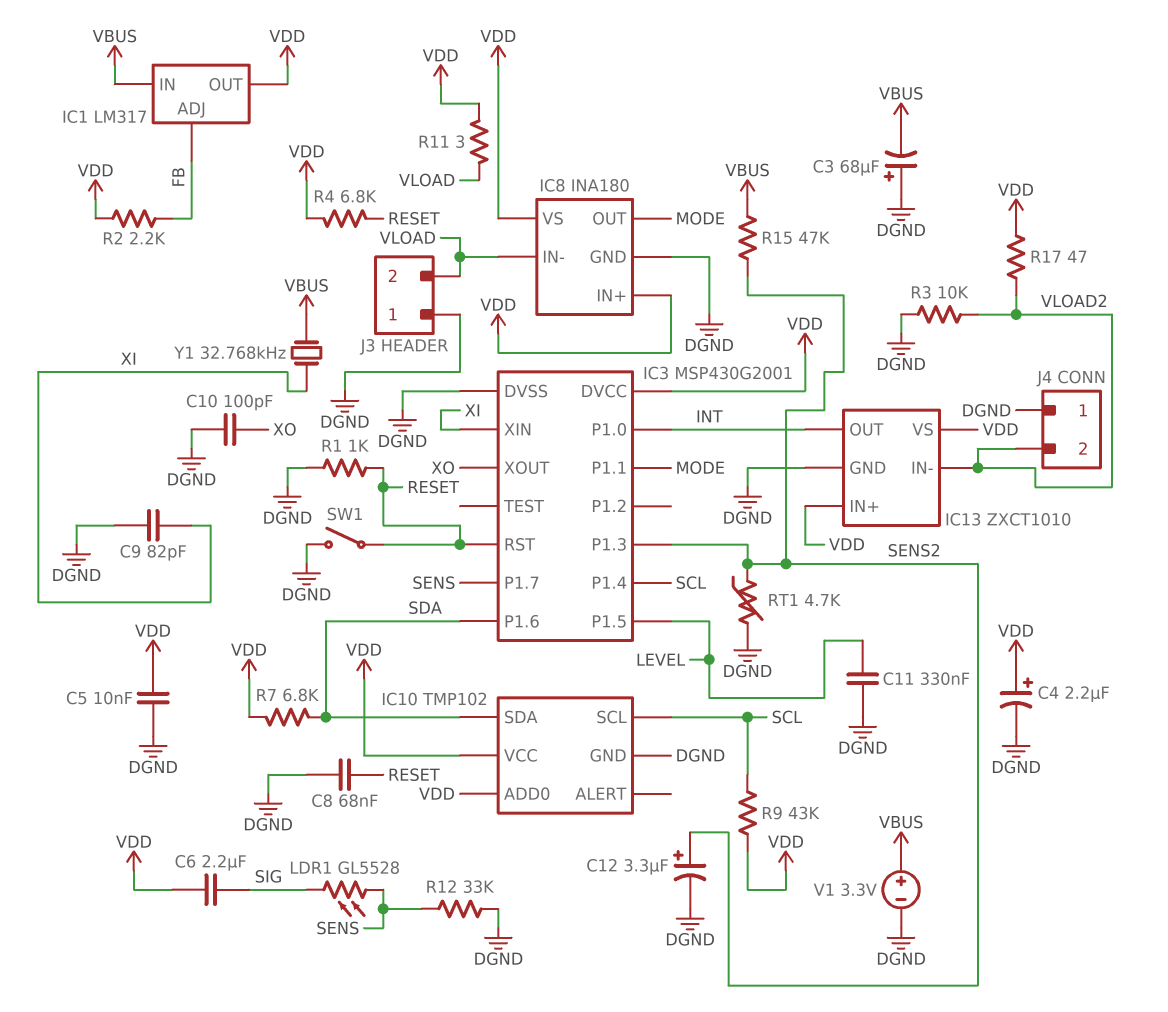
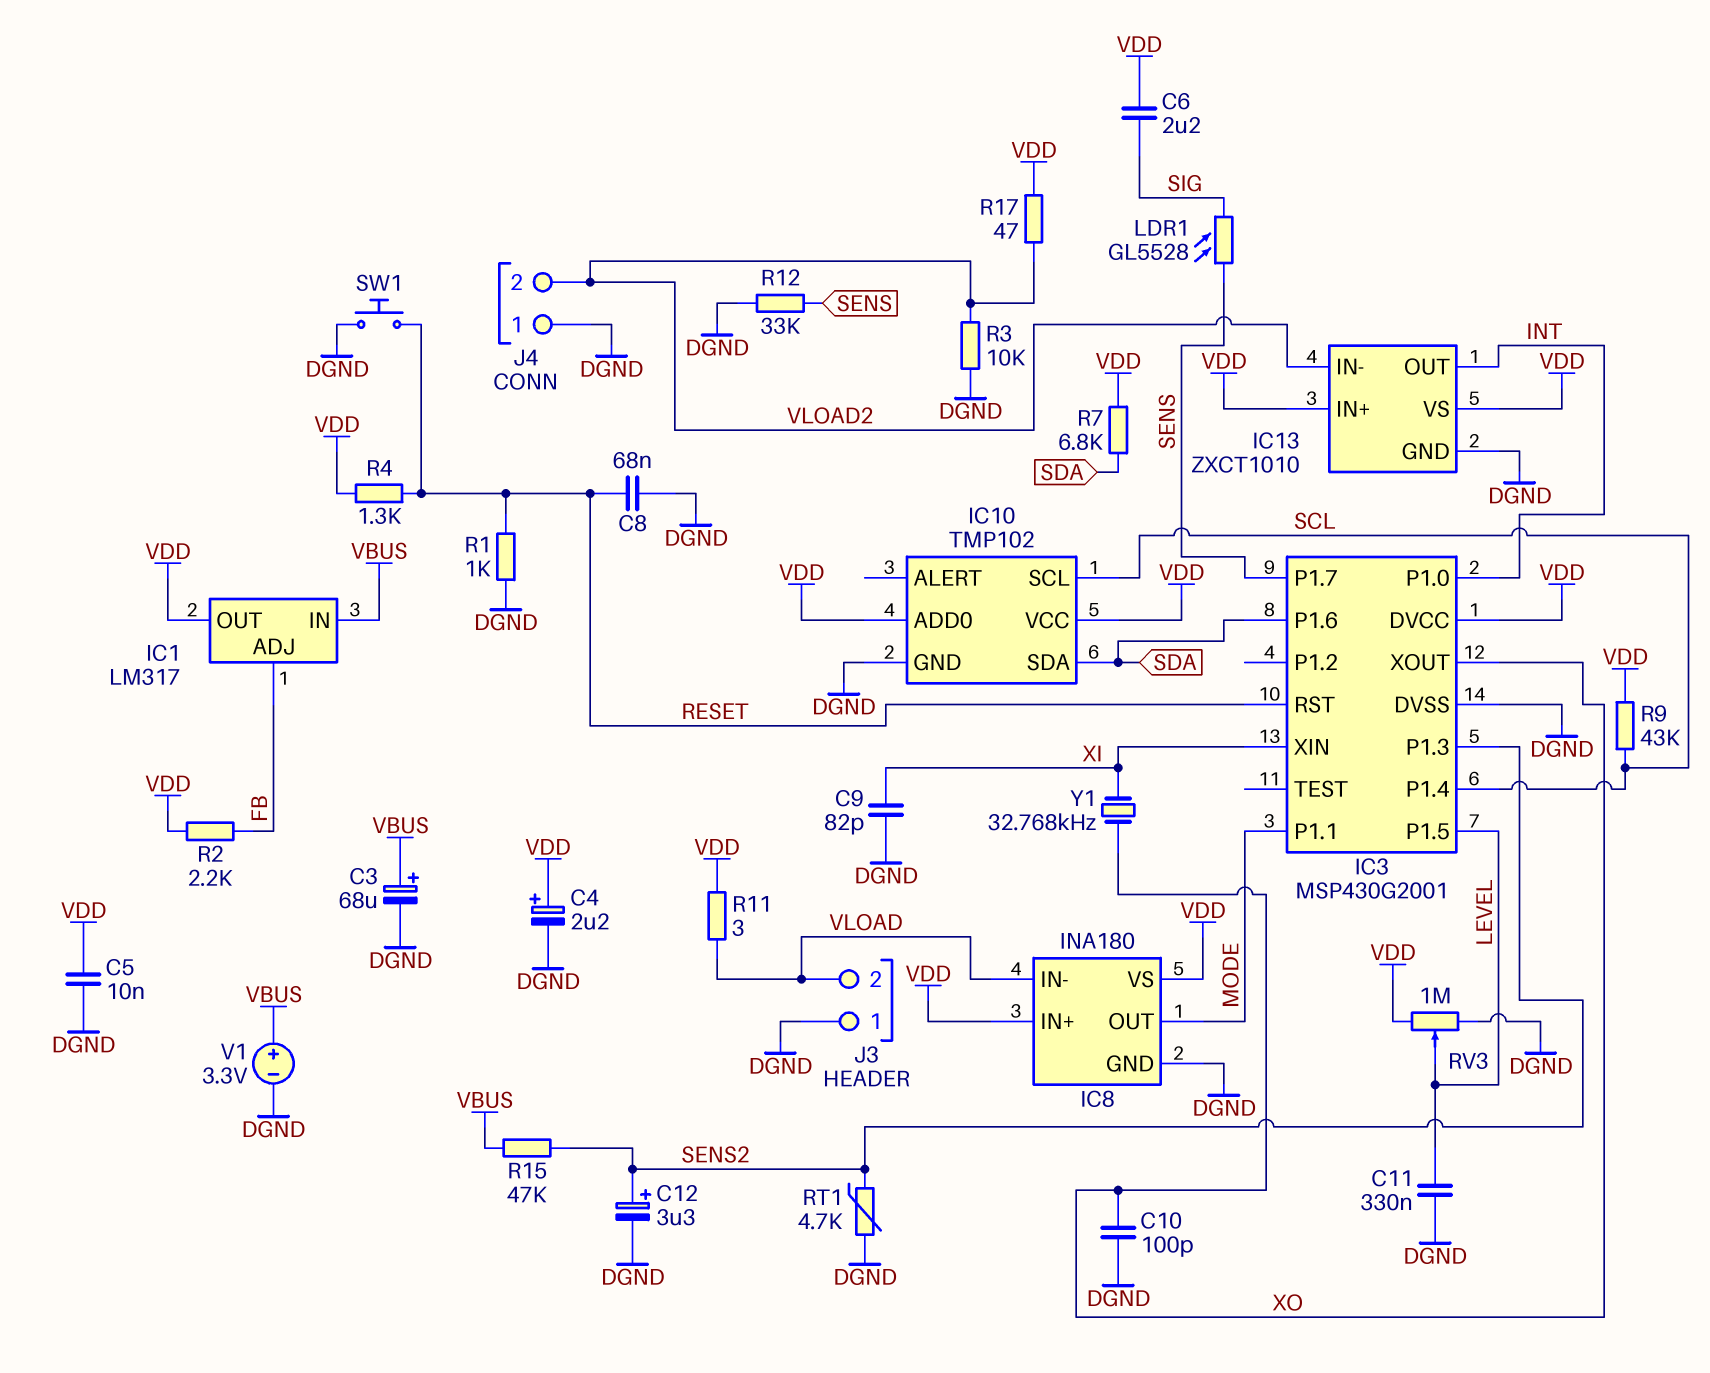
C3: 68uF (plus DGND, minus VBUS) -> 68uF (plus VBUS, minus DGND)
R4: 6.8k (RESET, VDD) -> 1.3k (RESET, VDD)
RV3: none -> 1M (DGND, VDD, wiper LEVEL)
SW1: switch (DGND, RESET) -> button (DGND, RESET)
Y1: 32.768kHz (VBUS, XI) -> 32.768kHz (XI, XO)

